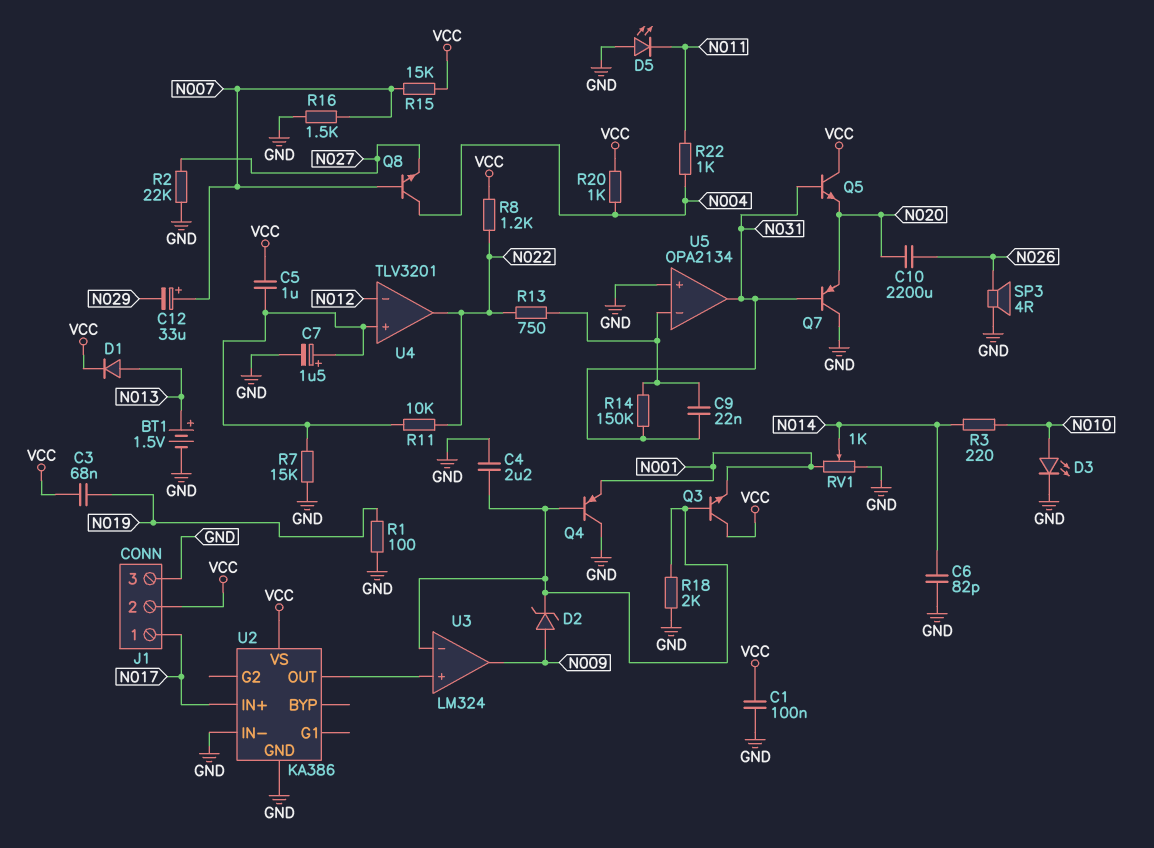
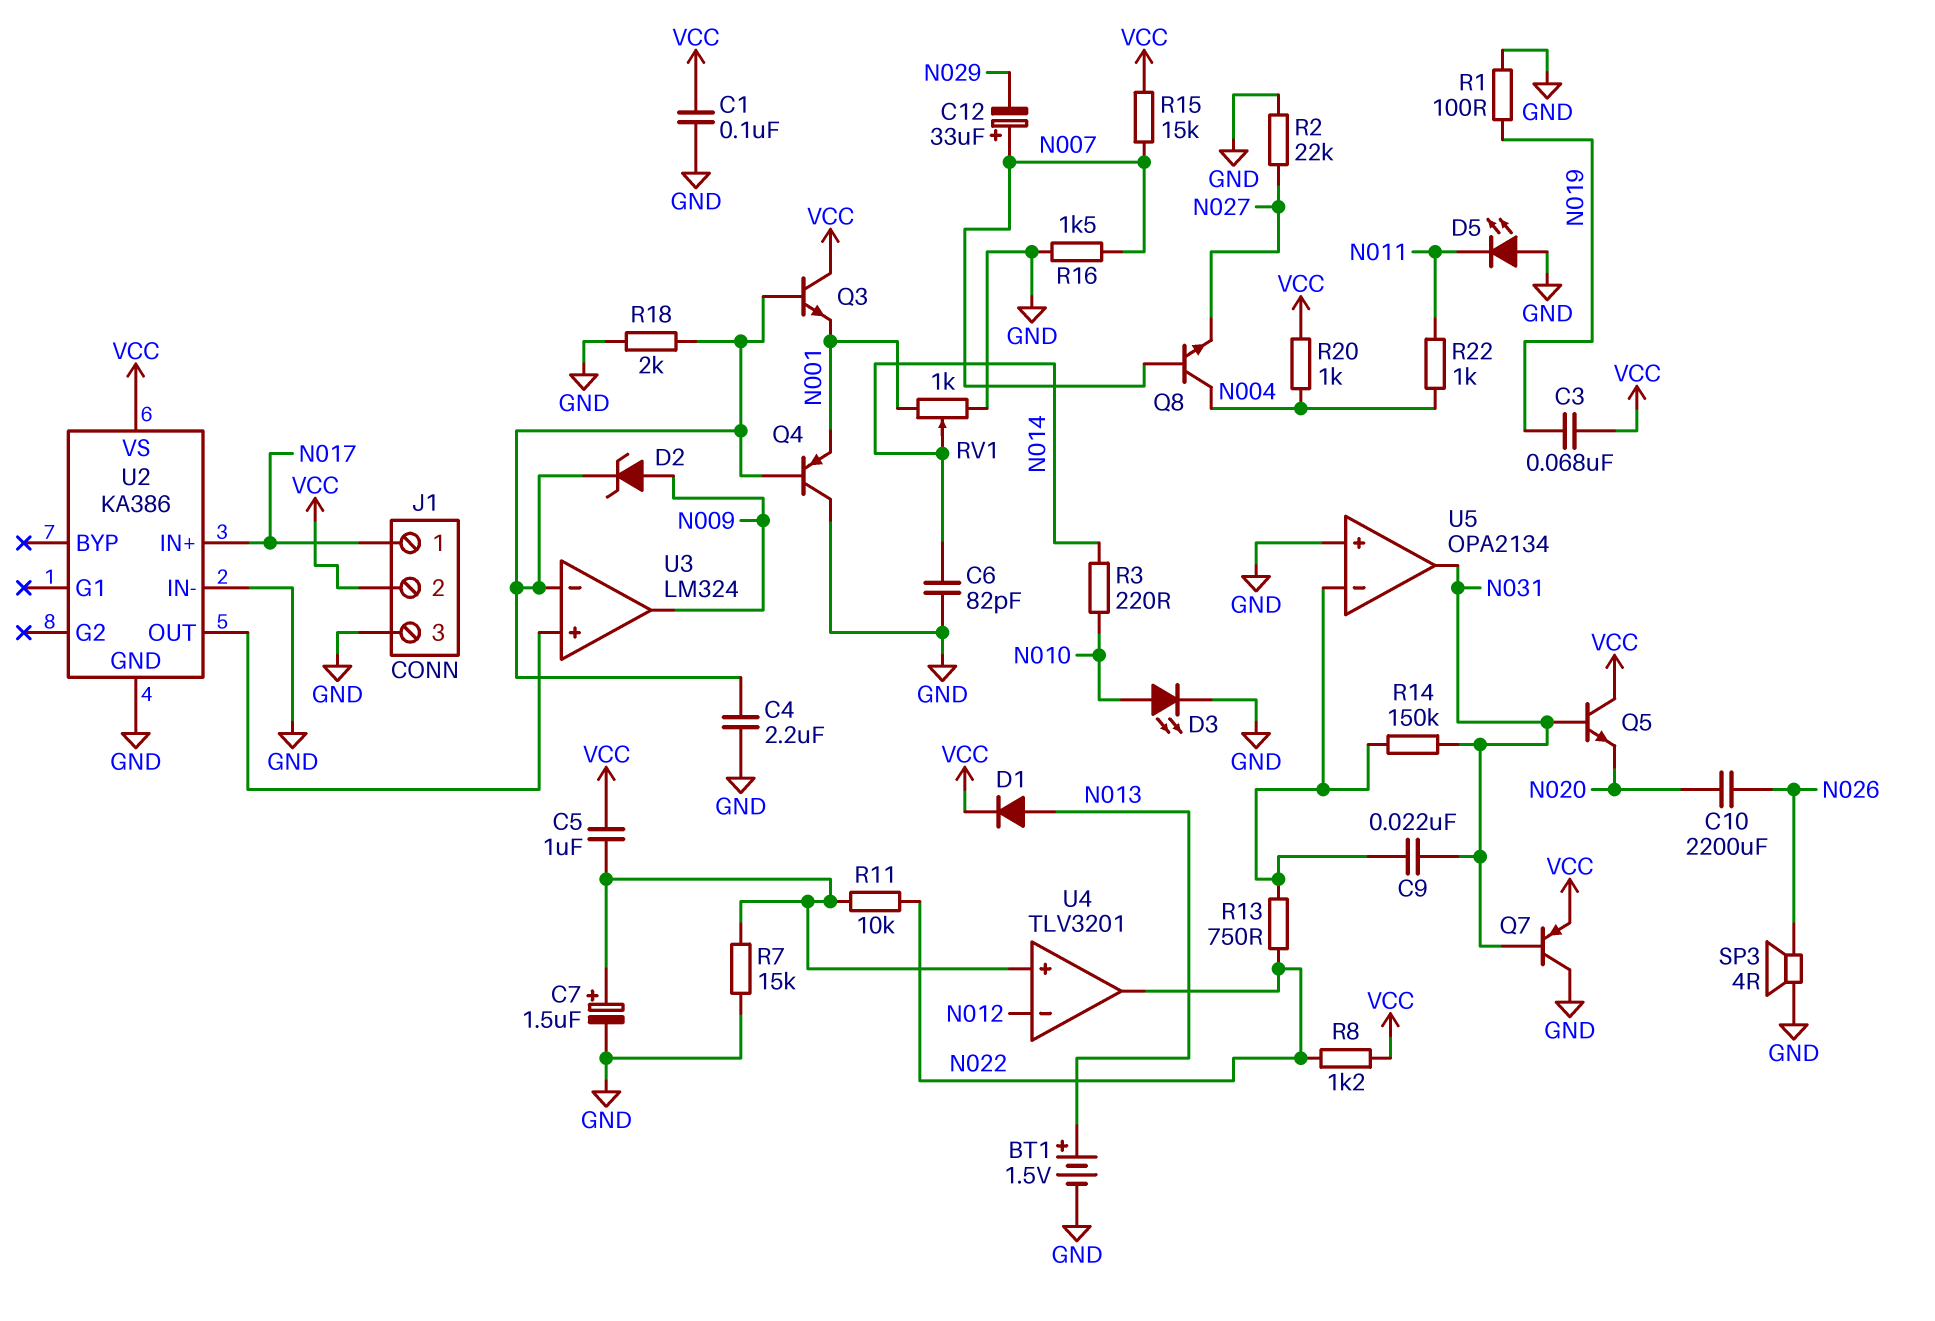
Q7: PNP (B N031, C GND, E N020) -> PNP (B N031, C GND, E VCC)

